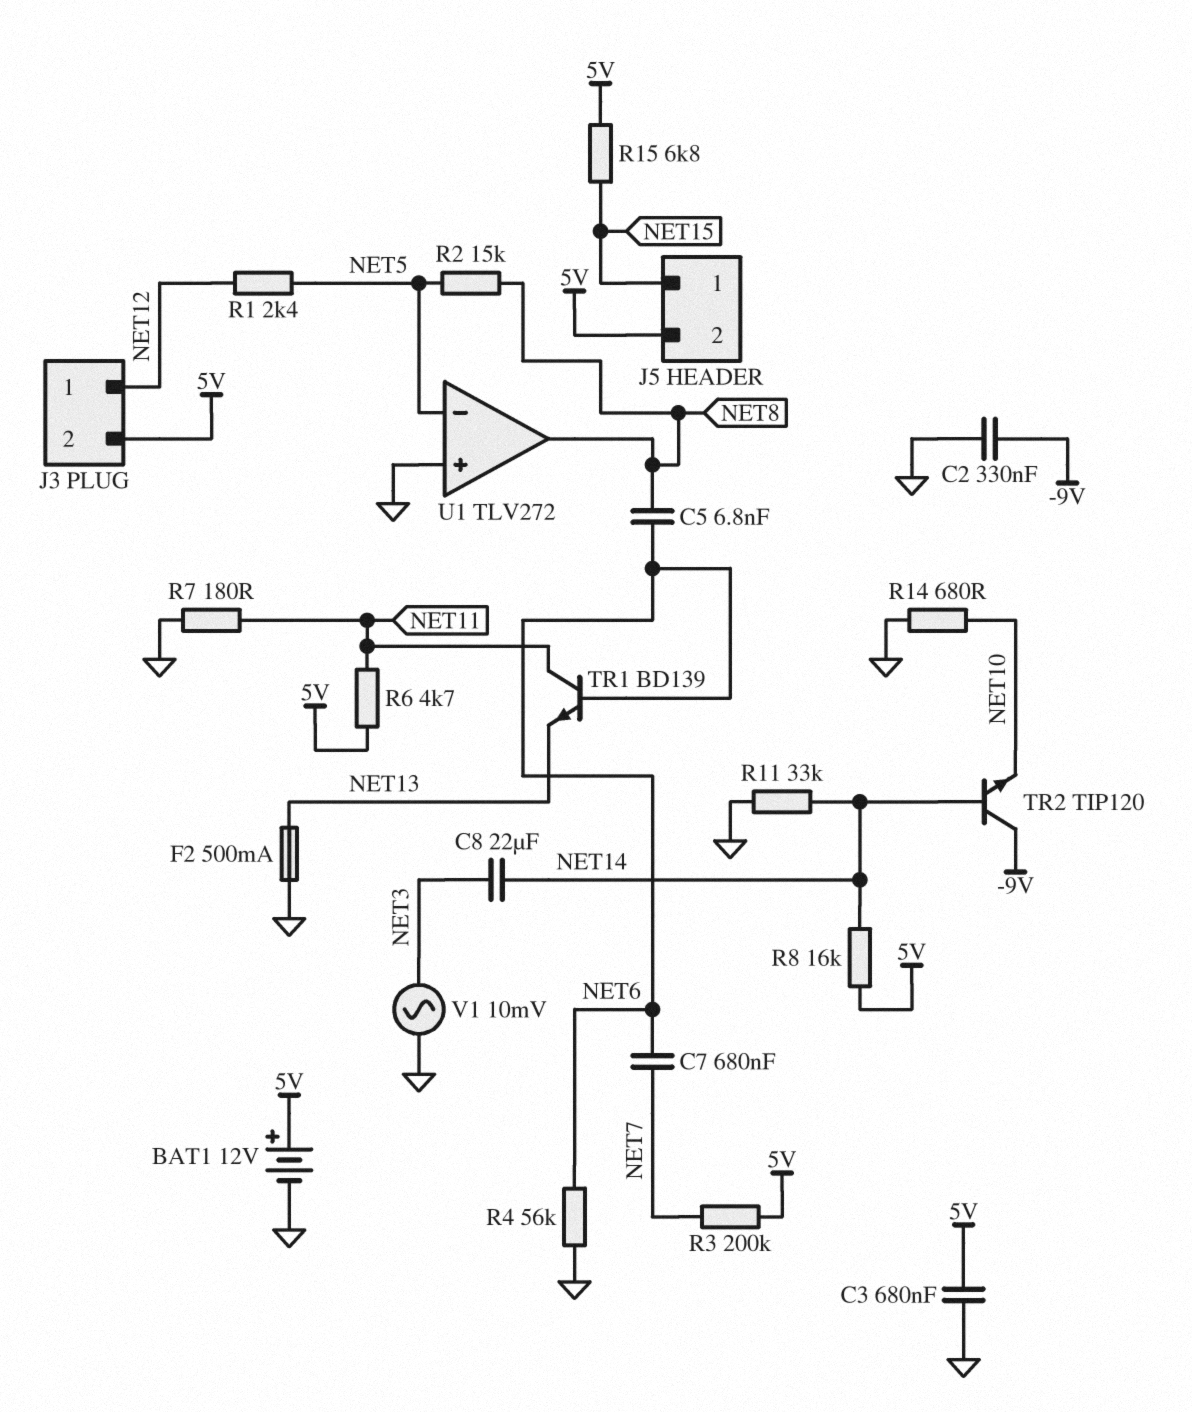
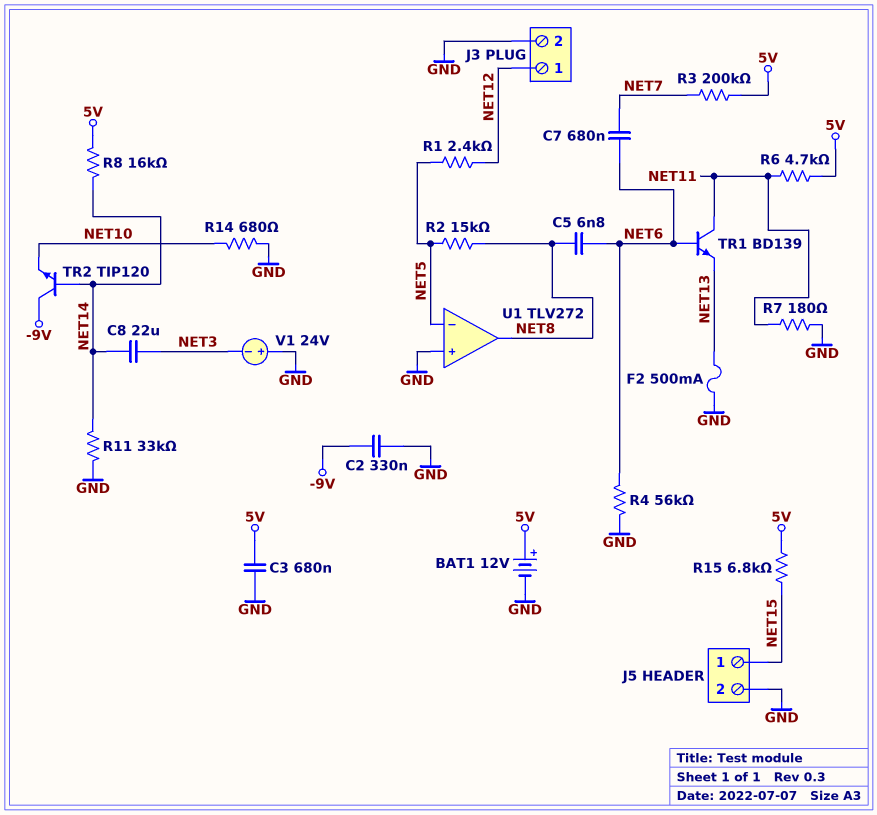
J3 pin 2: 5V -> GND
J5 pin 2: 5V -> GND
V1: AC 10mV (GND, NET3) -> 24V (plus GND, minus NET3)

